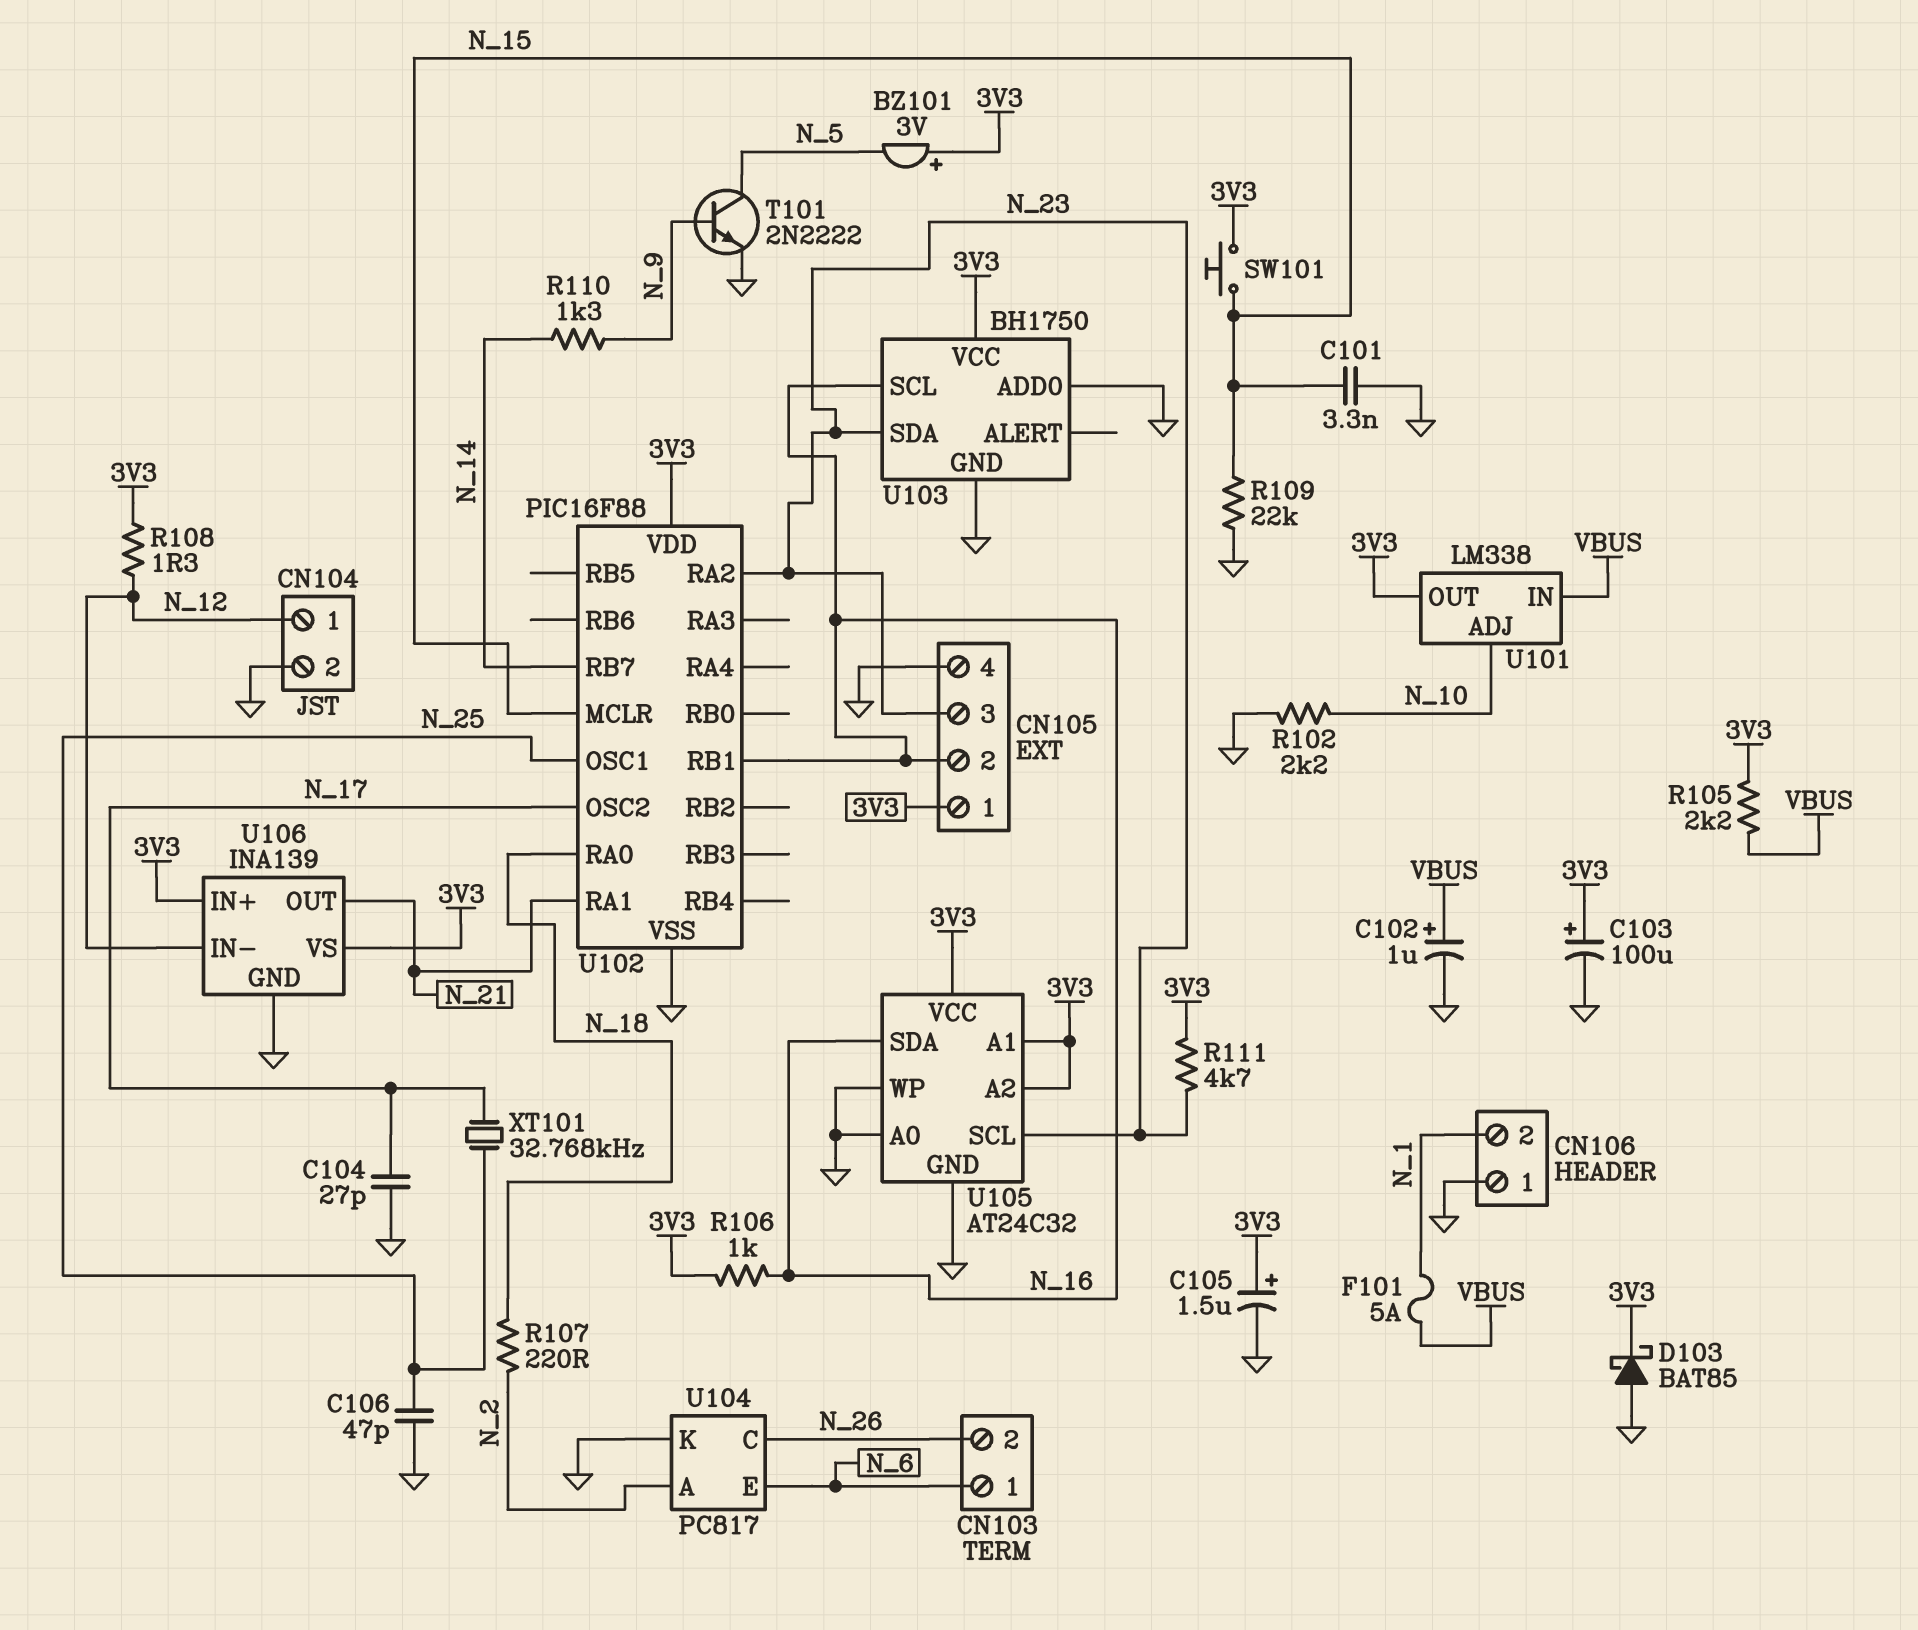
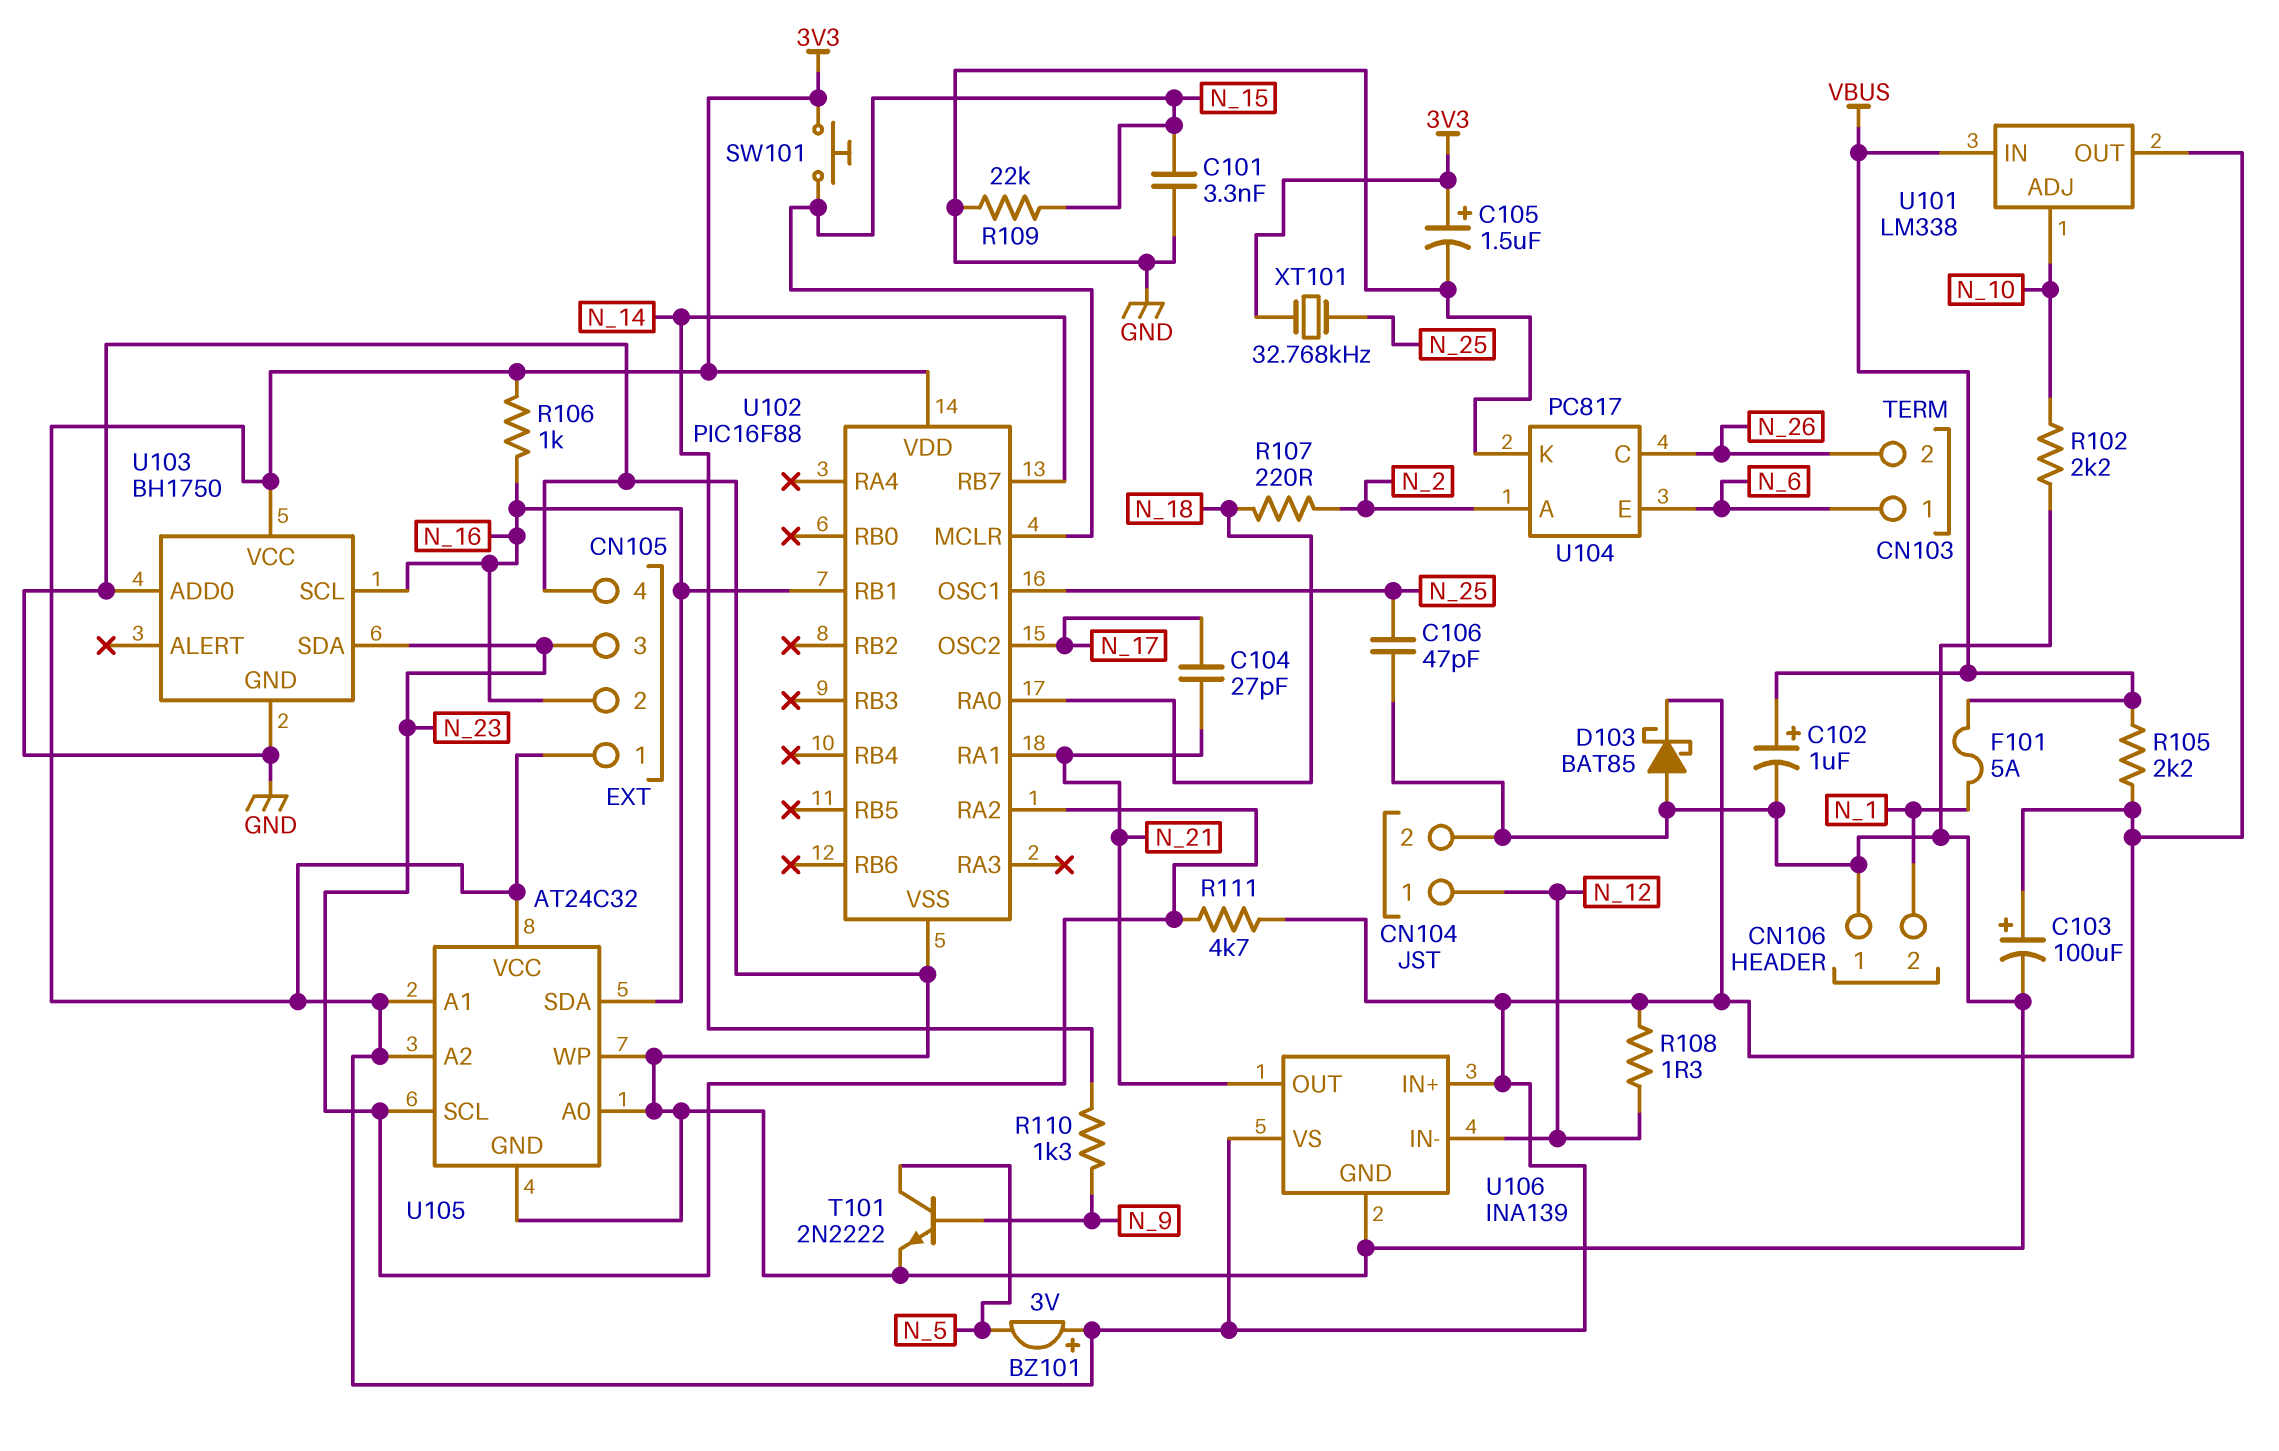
C104: 27pF (GND, N_17) -> 27pF (N_17, N_21)
XT101: 32.768kHz (N_17, N_25) -> 32.768kHz (3V3, N_25)

